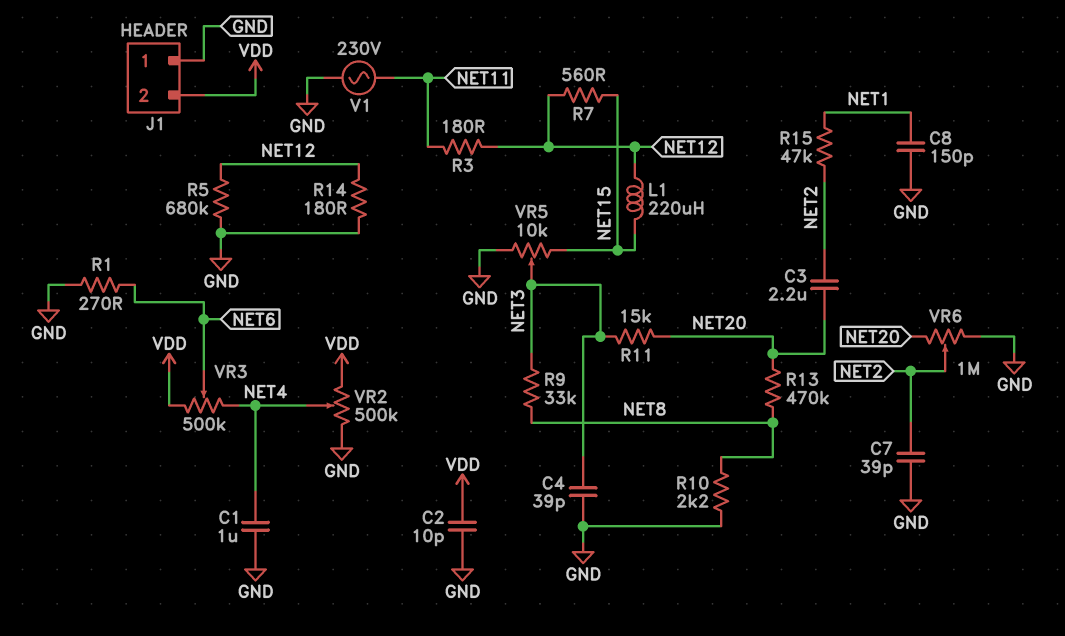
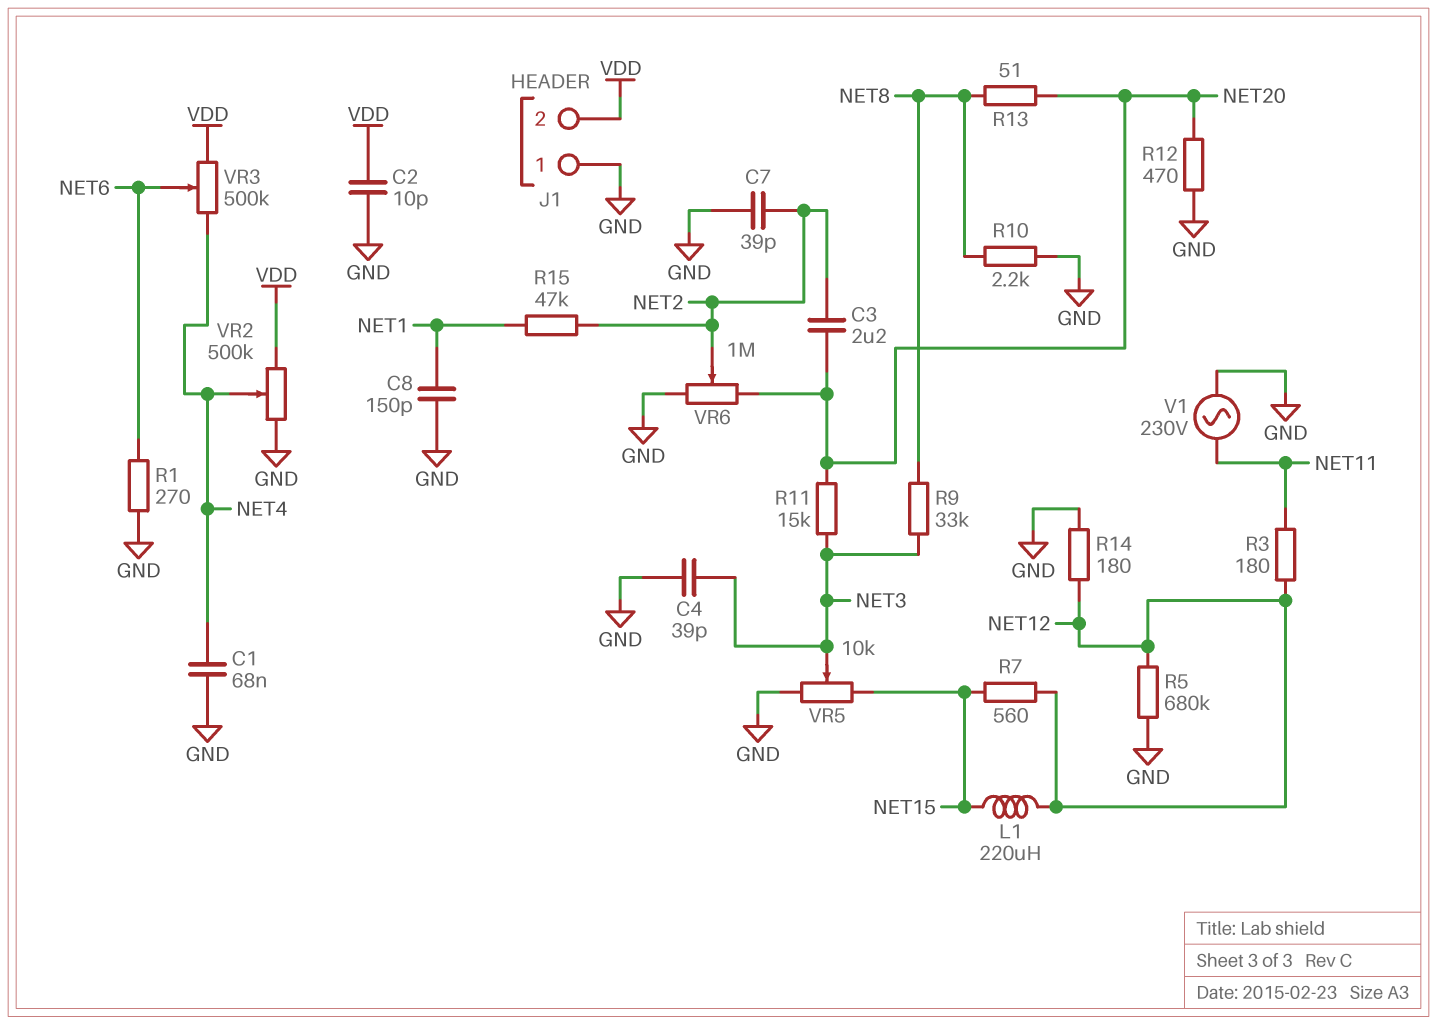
C1: 1uF (GND, NET4) -> 68nF (GND, NET4)
R12: none -> 470 (GND, NET20)
R13: 470k (NET8, NET20) -> 51 (NET8, NET20)

